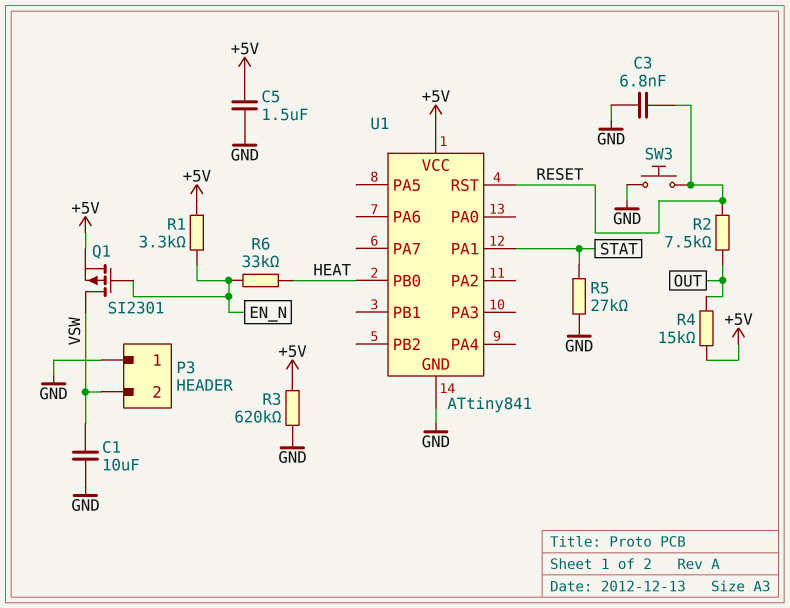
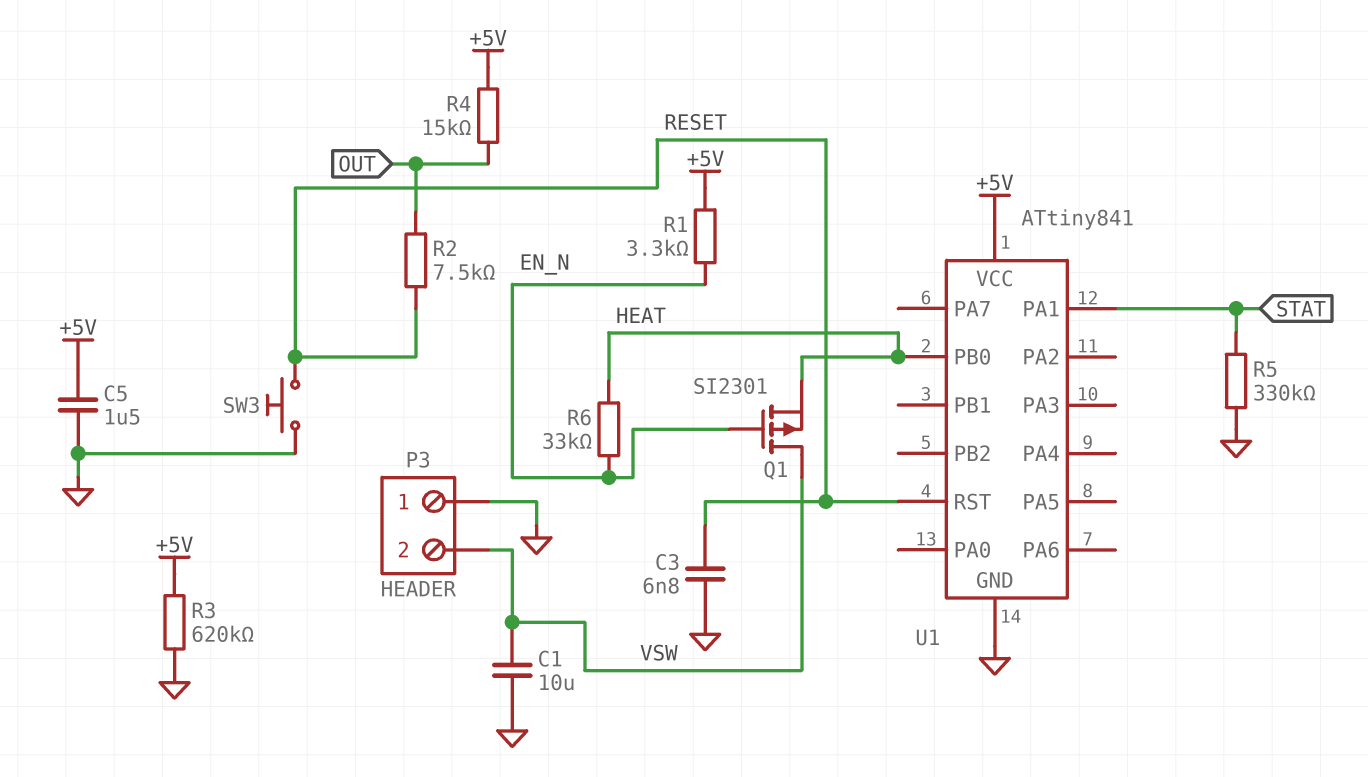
Q1: PMOS SI2301 (G EN_N, D VSW, S +5V) -> PMOS SI2301 (G EN_N, D VSW, S HEAT)
R5: 27k (GND, STAT) -> 330k (GND, STAT)

